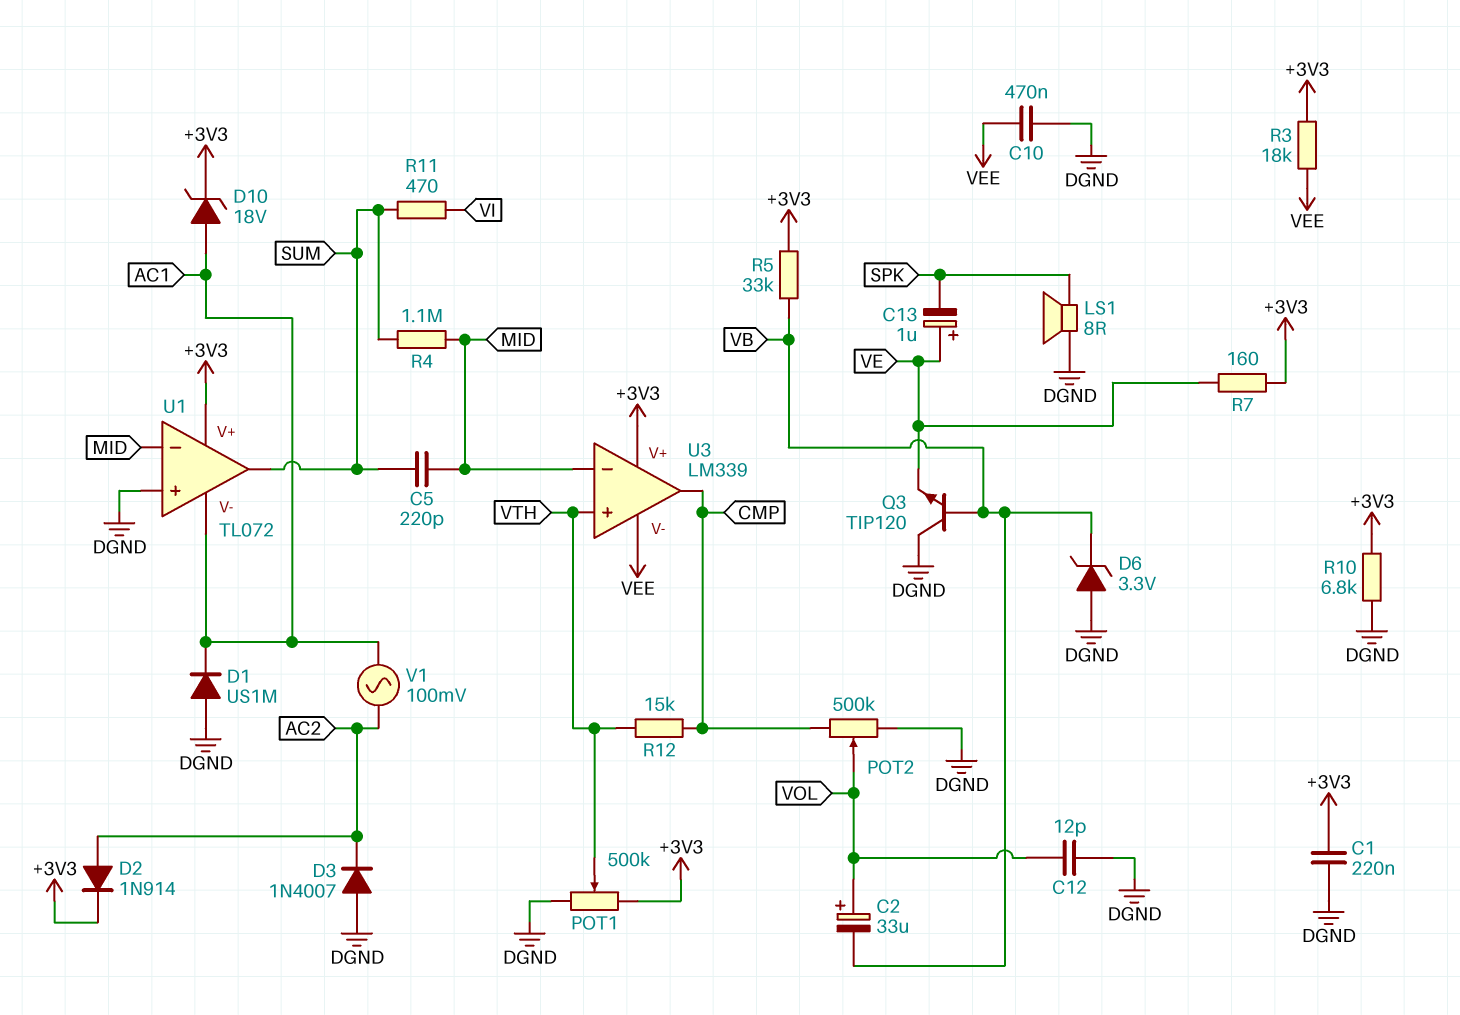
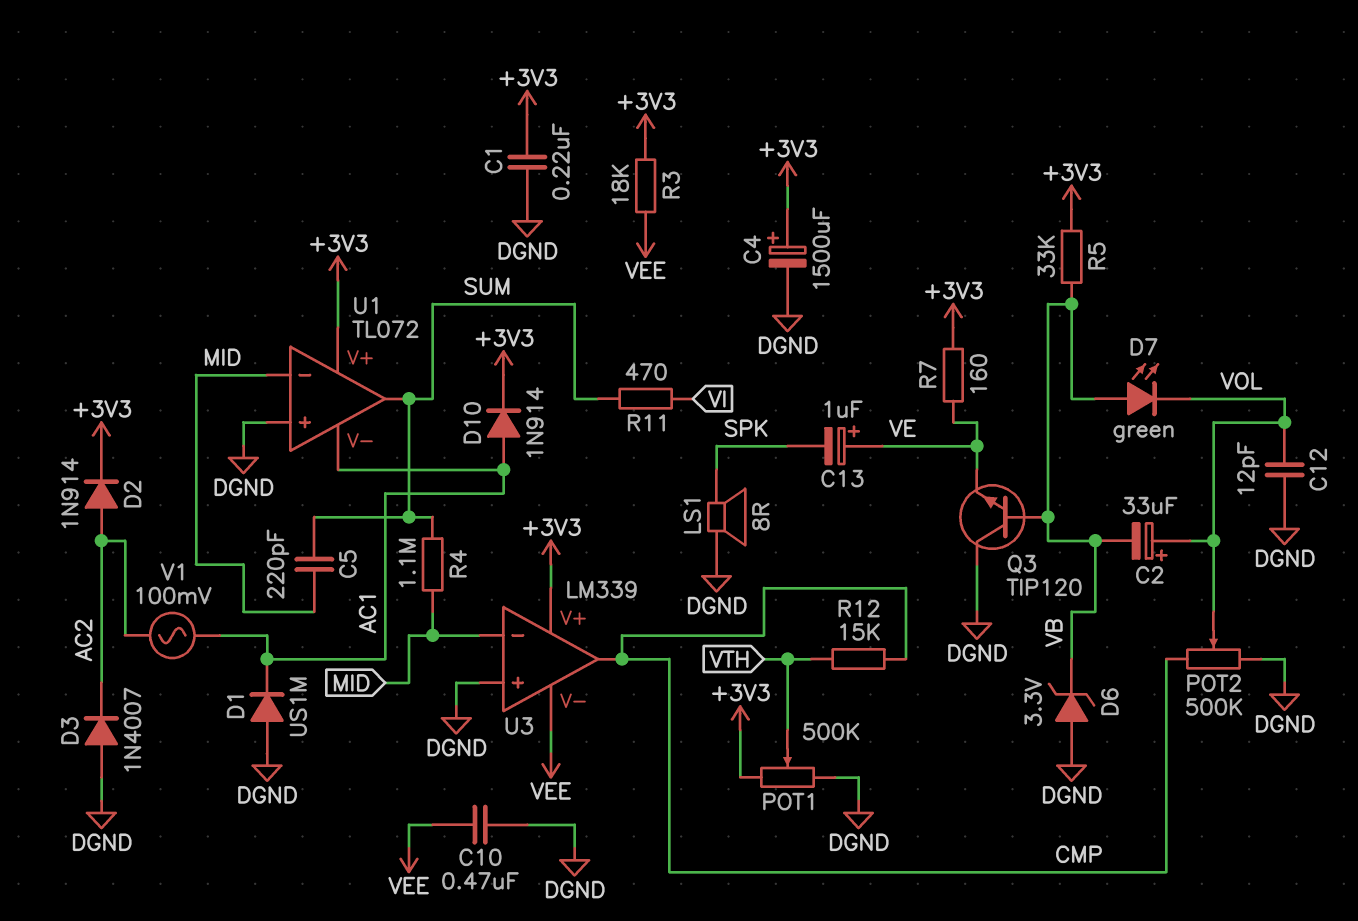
C4: none -> 1500uF (plus +3V3, minus DGND)
D7: none -> LED green (A VB, K VOL)
D10: zener 18V (A AC1, K +3V3) -> diode 1N914 (A AC1, K +3V3)
R10: 6.8k (+3V3, DGND) -> none
U3 pin in+: VTH -> DGND

